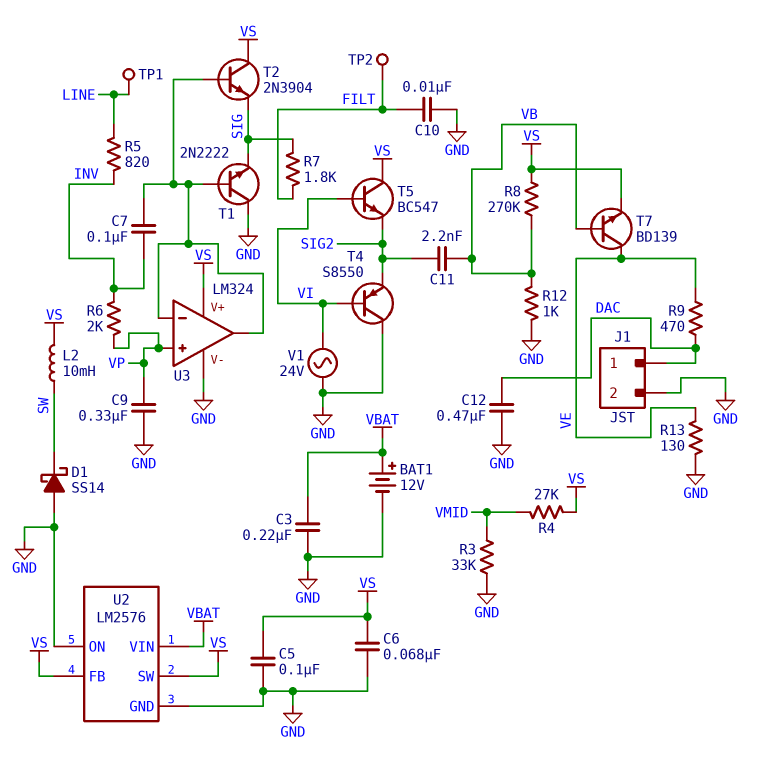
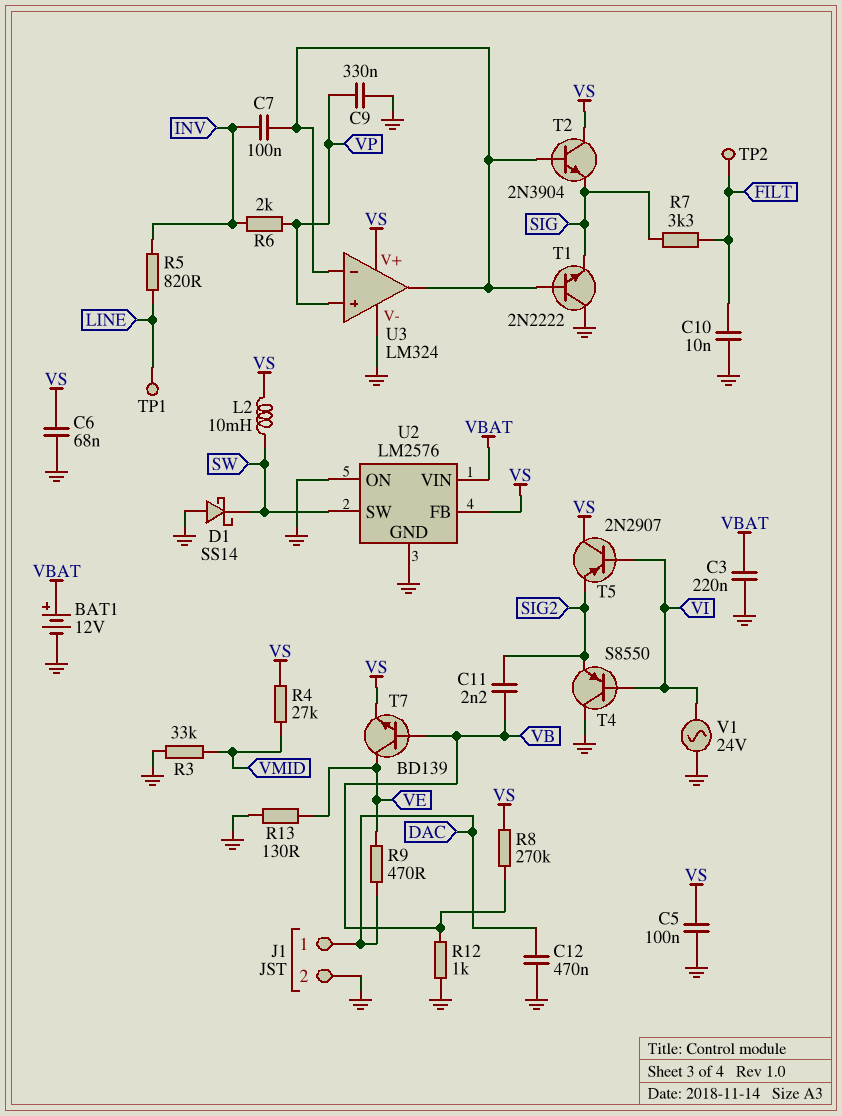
R7: 1.8k (FILT, SIG) -> 3.3k (FILT, SIG)
T5: NPN BC547 (B VI, C VS, E SIG2) -> PNP 2N2907 (B VI, C VS, E SIG2)
U2 pin SW: VS -> SW

